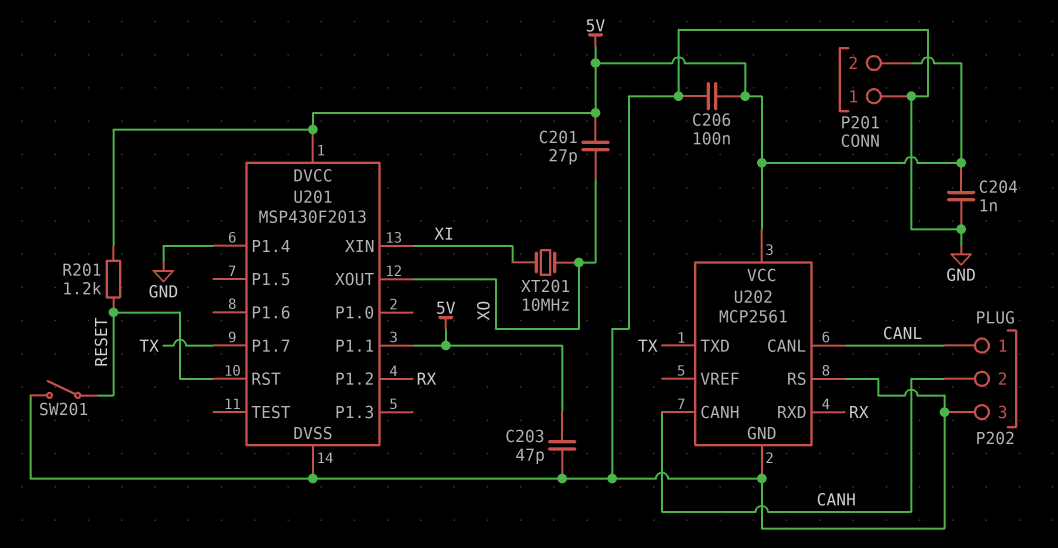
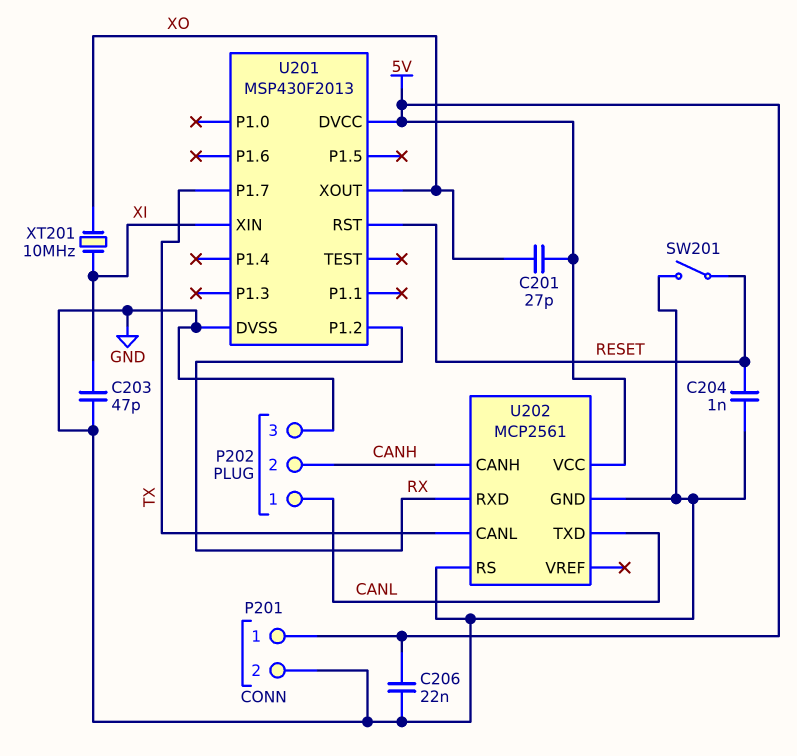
C203: 47pF (5V, GND) -> 47pF (GND, XI)
C204: 1nF (5V, GND) -> 1nF (GND, RESET)
C206: 100nF (5V, GND) -> 22nF (5V, GND)
P201 pin 1: GND -> 5V
P201 pin 2: 5V -> GND
R201: 1.2k (5V, RESET) -> none
U201 pin P1.1: 5V -> none
U201 pin P1.4: GND -> none
U202 pin CANL: CANL -> TX
U202 pin TXD: TX -> CANL

